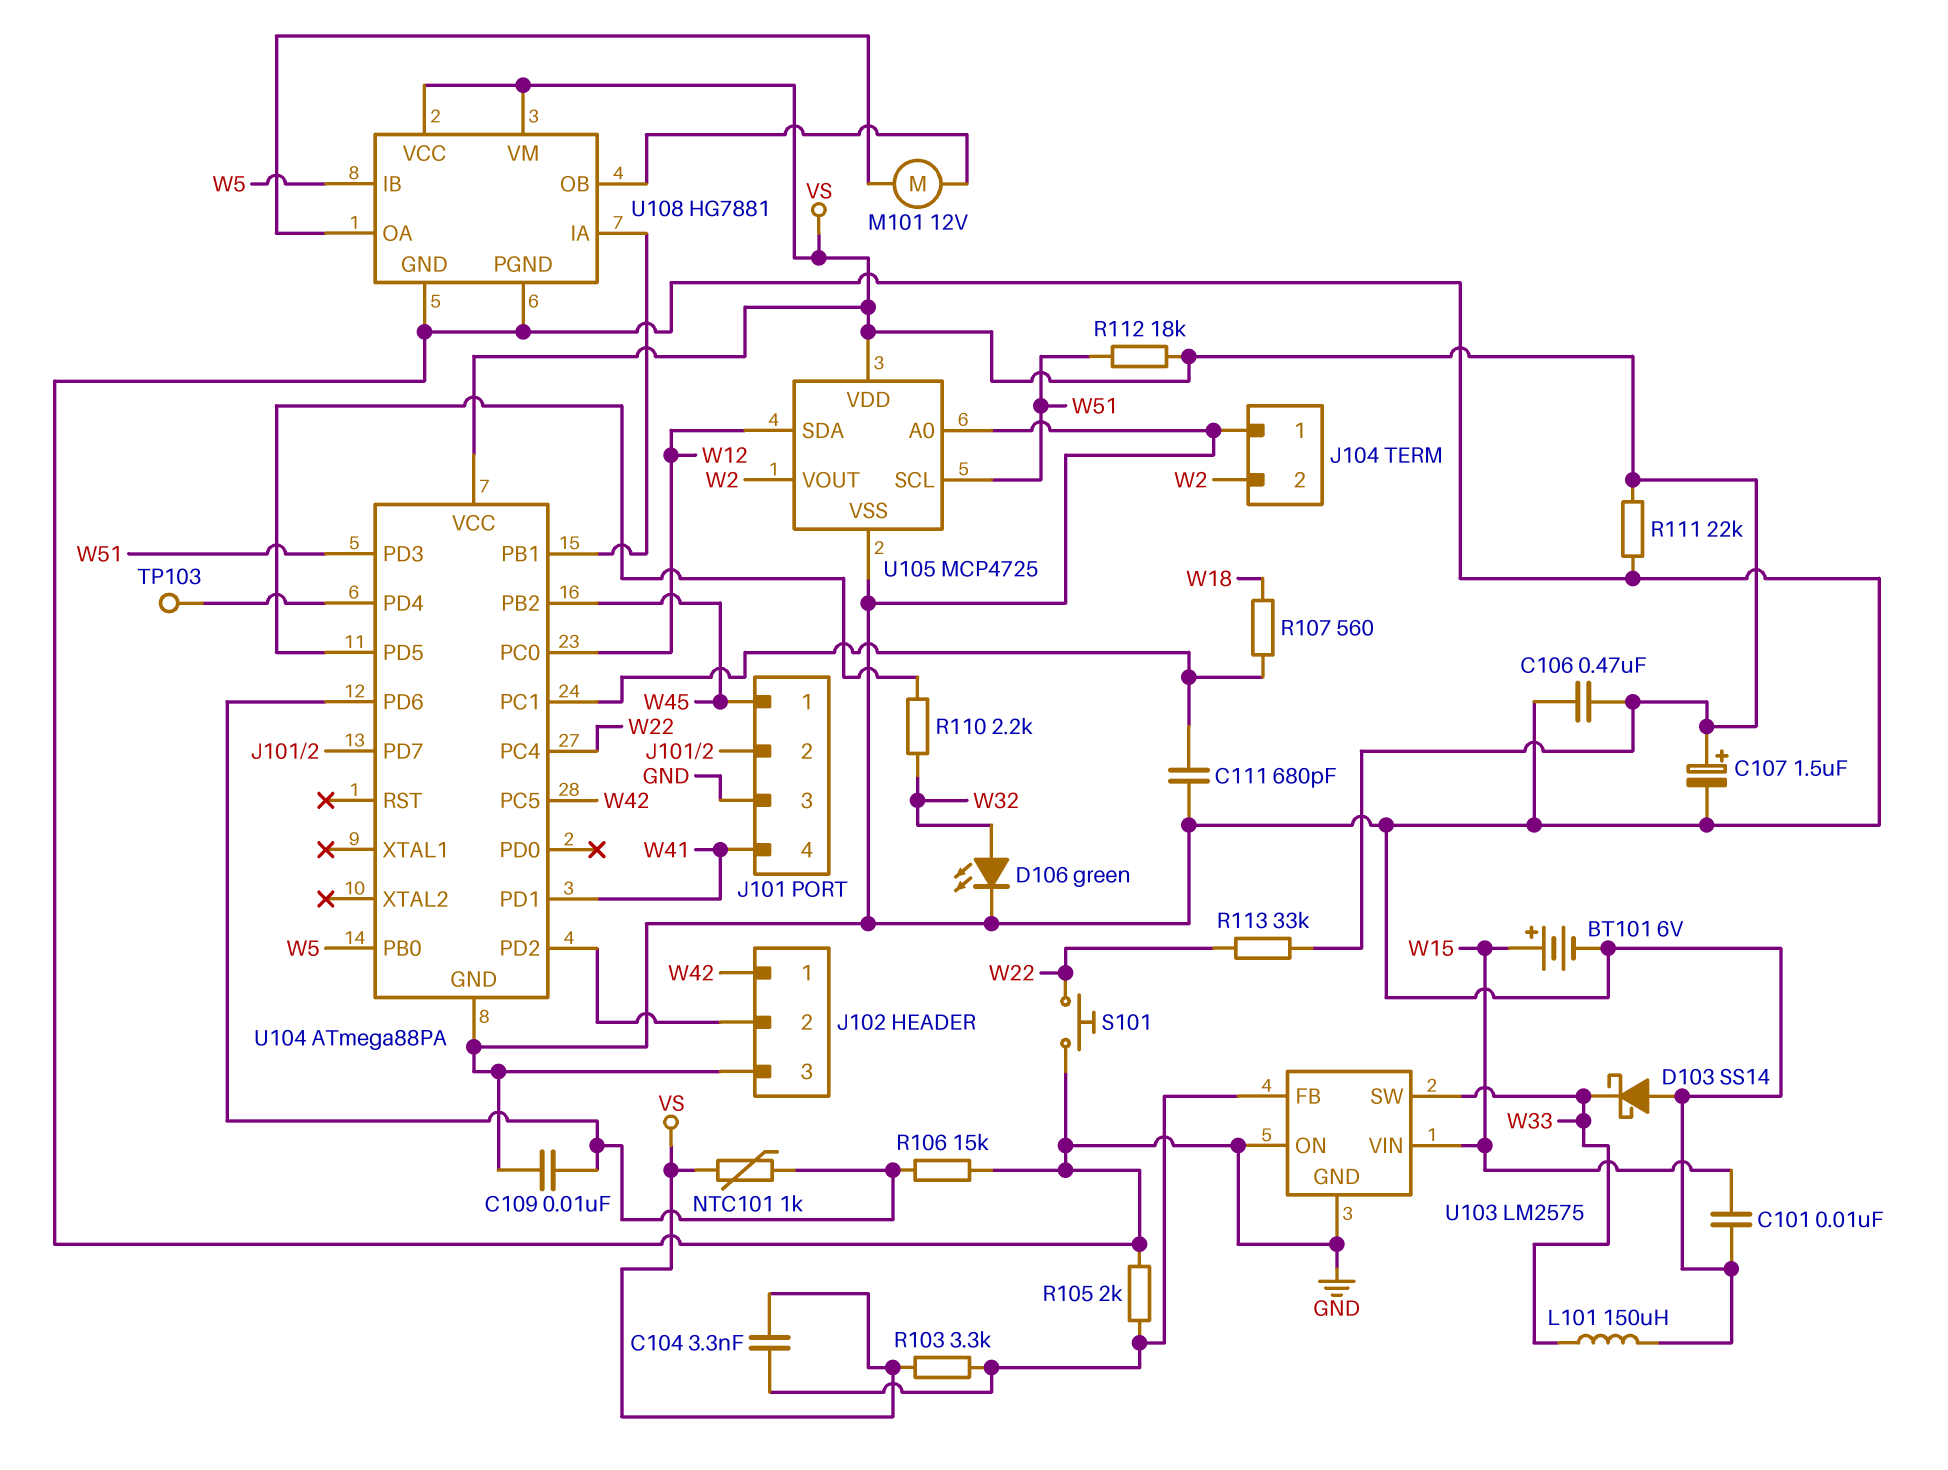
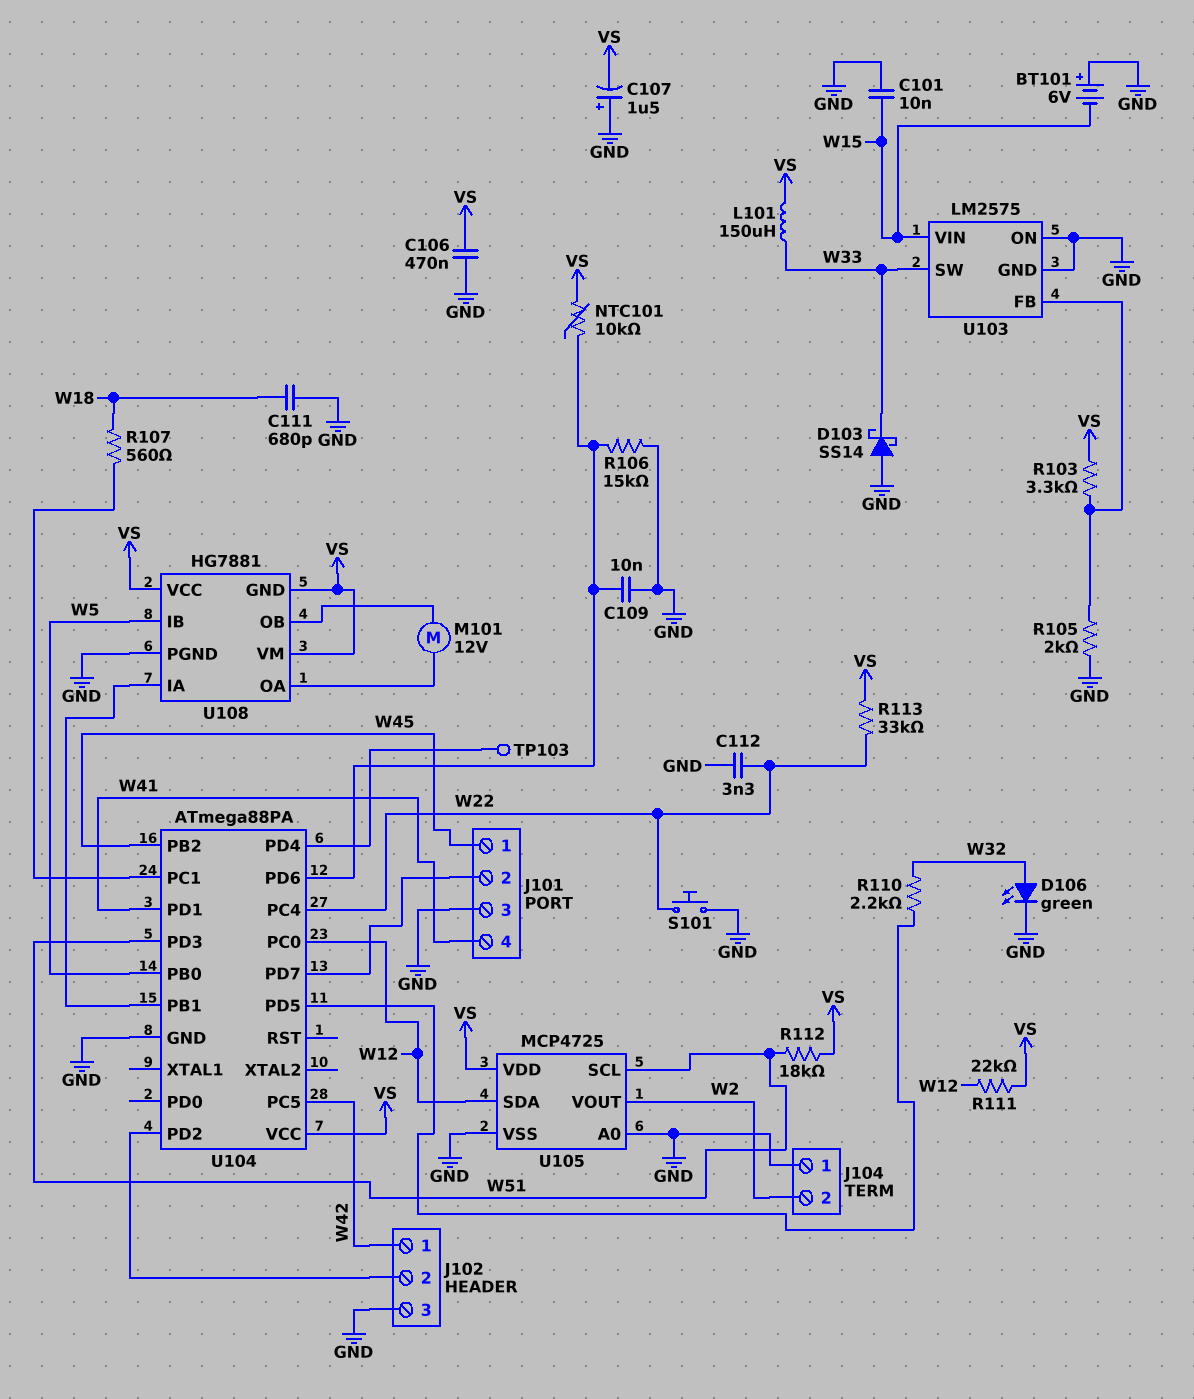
BT101: 6V (plus W15, minus GND) -> 6V (plus GND, minus W15)
C104: 3.3nF (U103/FB, VS) -> none
C107: 1.5uF (plus VS, minus GND) -> 1.5uF (plus GND, minus VS)
C111: 680pF (GND, U104/PC1) -> 680pF (GND, W18)
C112: none -> 3.3nF (GND, W22)
L101: 150uH (GND, W33) -> 150uH (VS, W33)
NTC101: 1k (U104/PD6, VS) -> 10k (U104/PD6, VS)
R111: 22k (GND, VS) -> 22k (VS, W12)
U108 pin GND: GND -> VS

